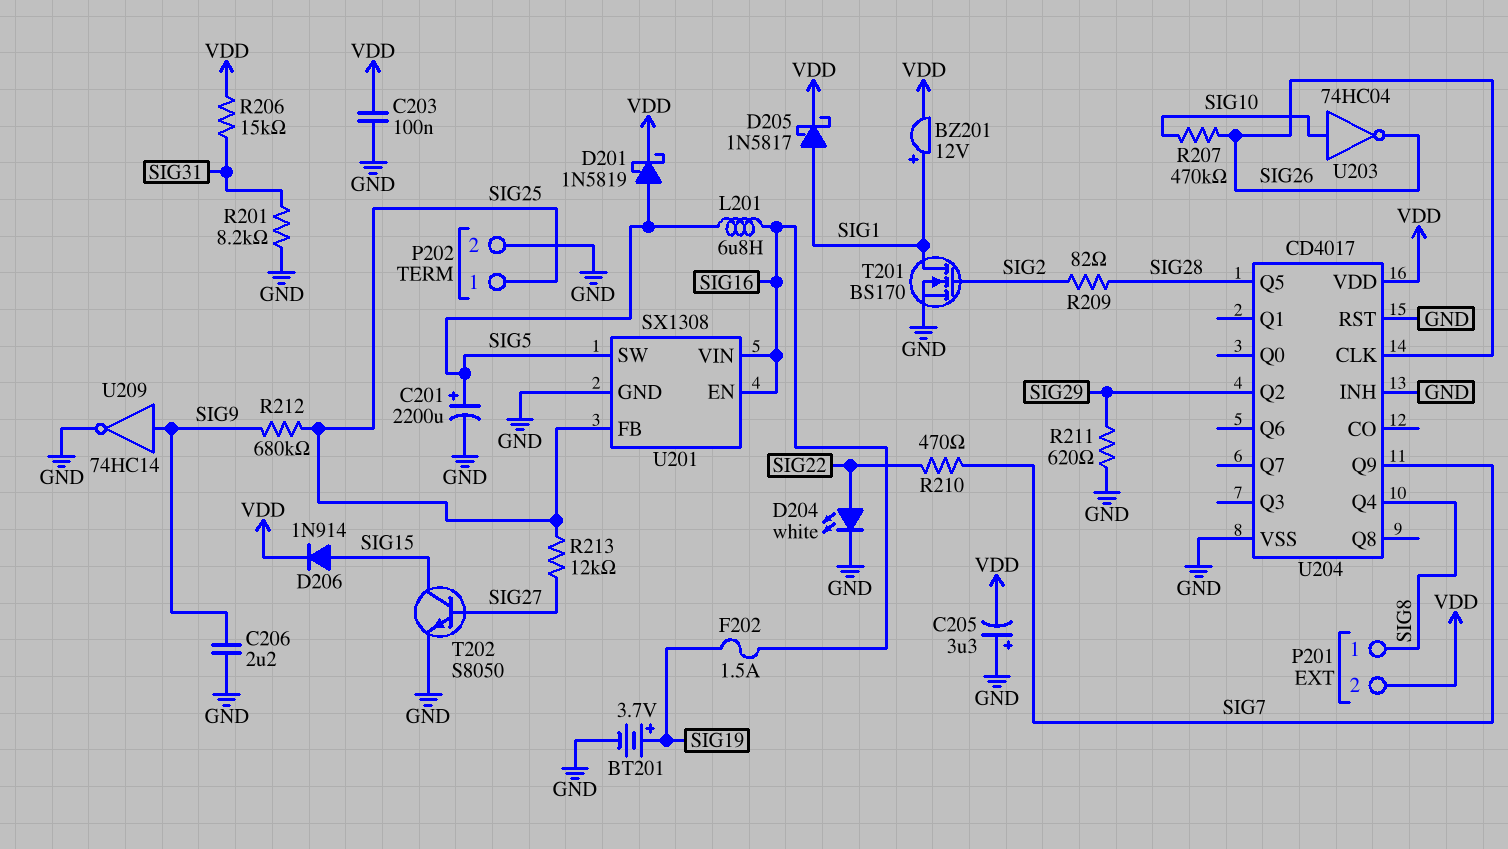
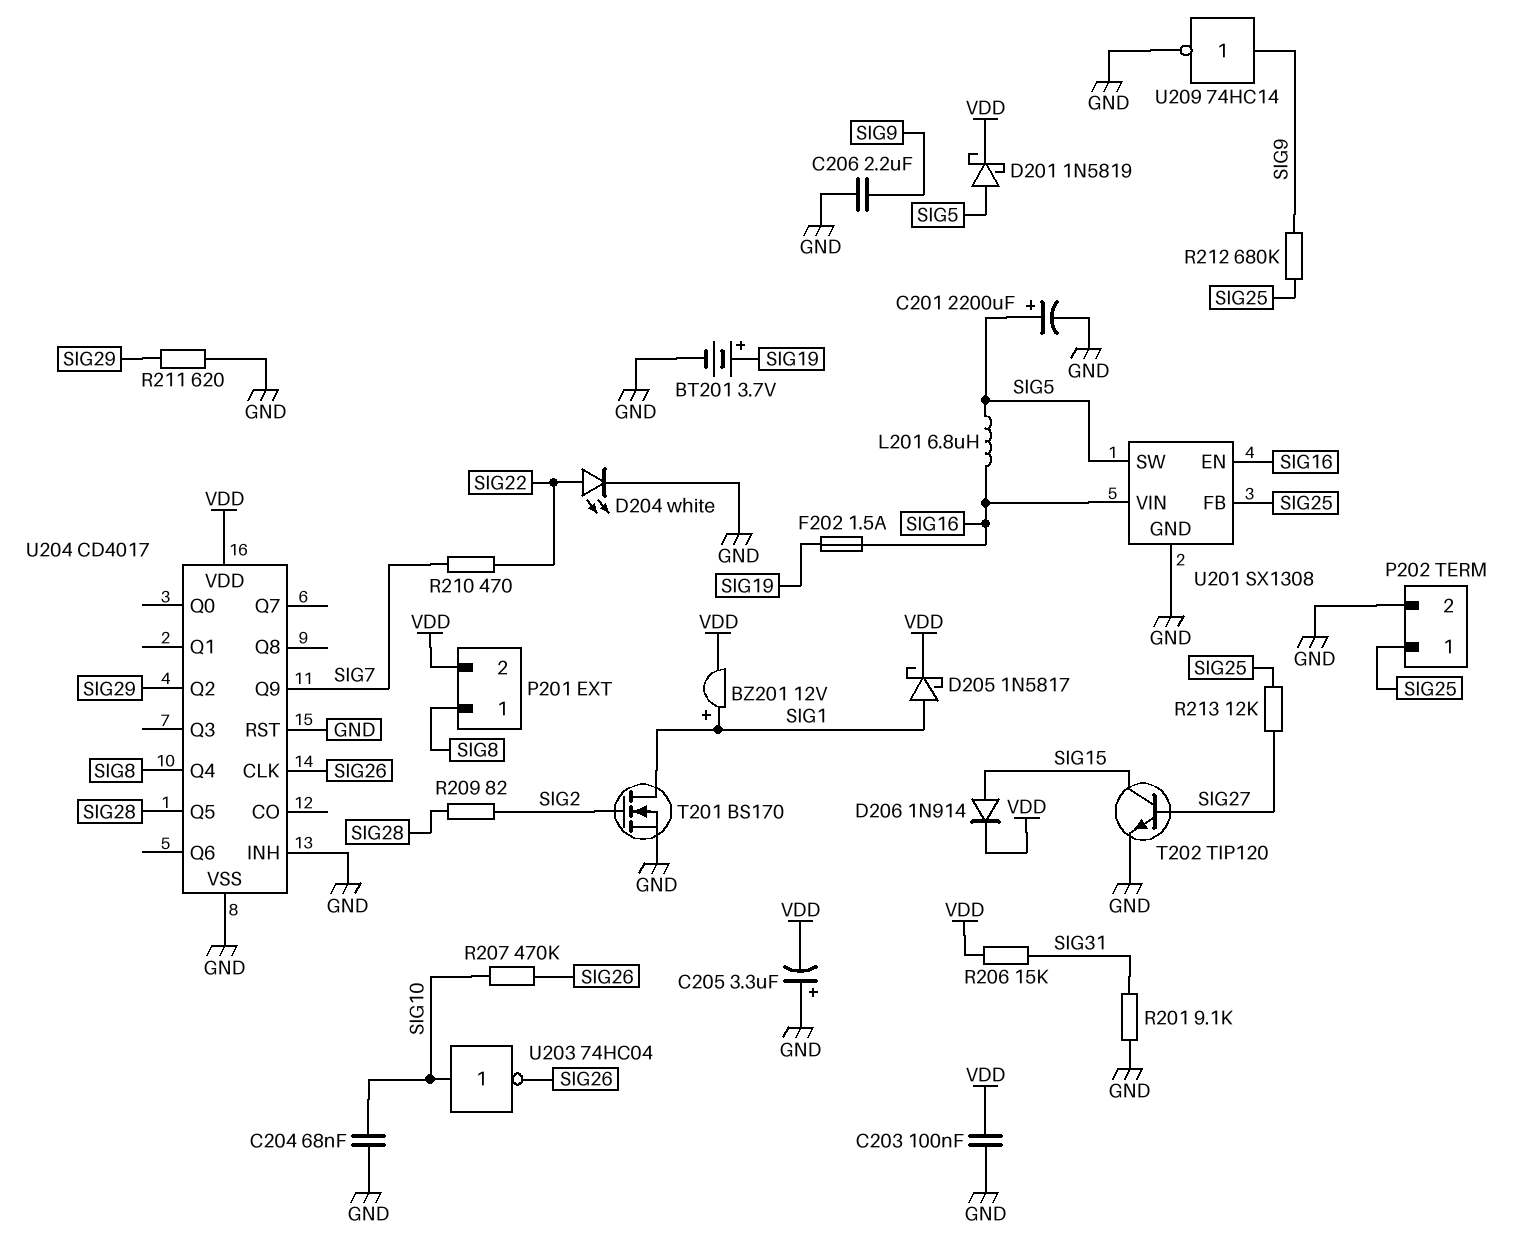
C204: none -> 68nF (GND, SIG10)
R201: 8.2k (GND, SIG31) -> 9.1k (GND, SIG31)
T202: NPN S8050 (B SIG27, C SIG15, E GND) -> NPN TIP120 (B SIG27, C SIG15, E GND)

